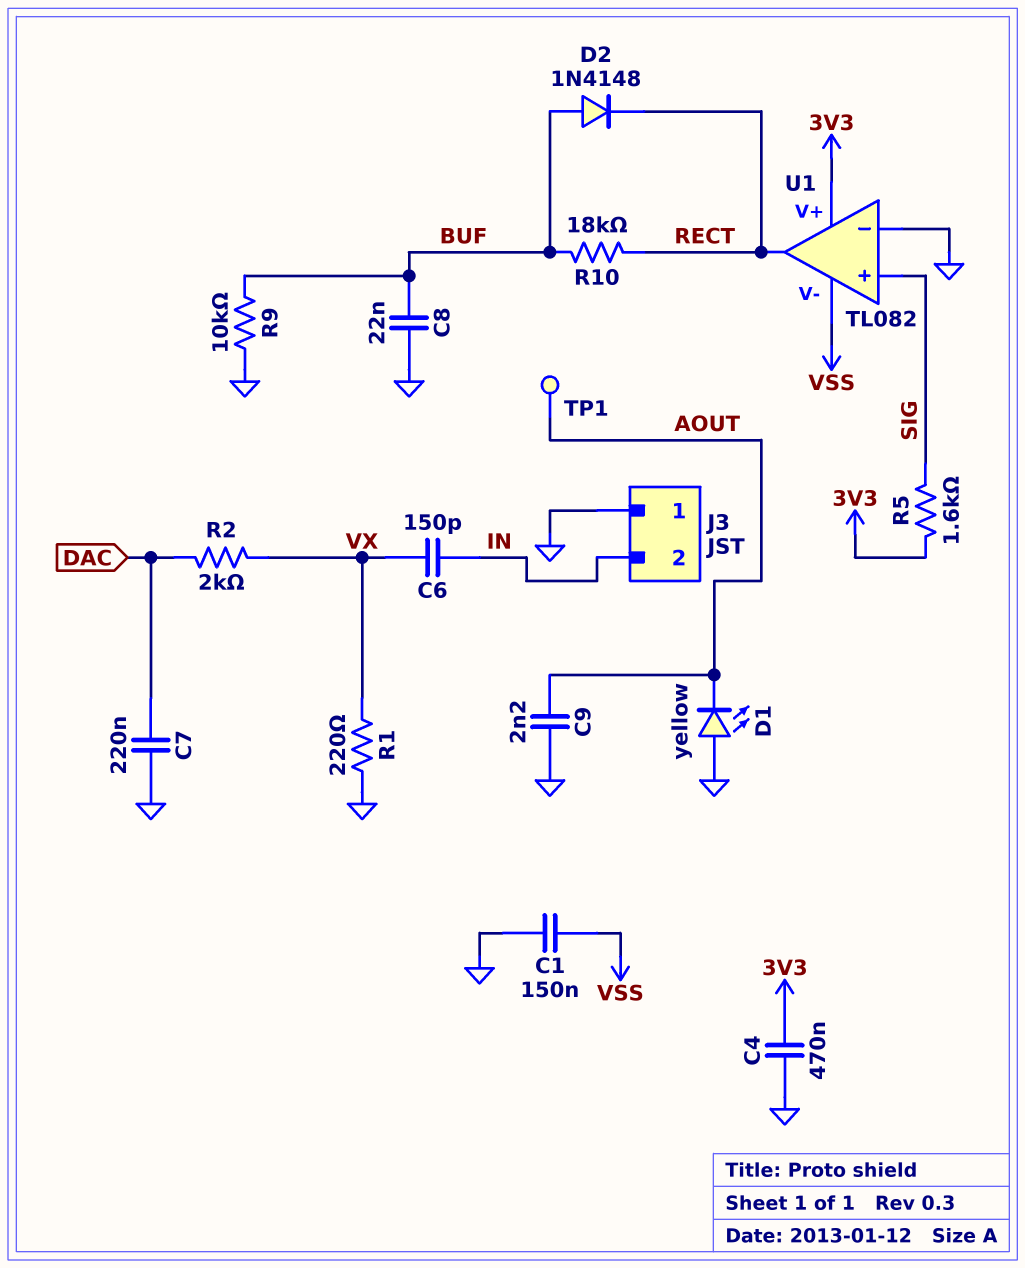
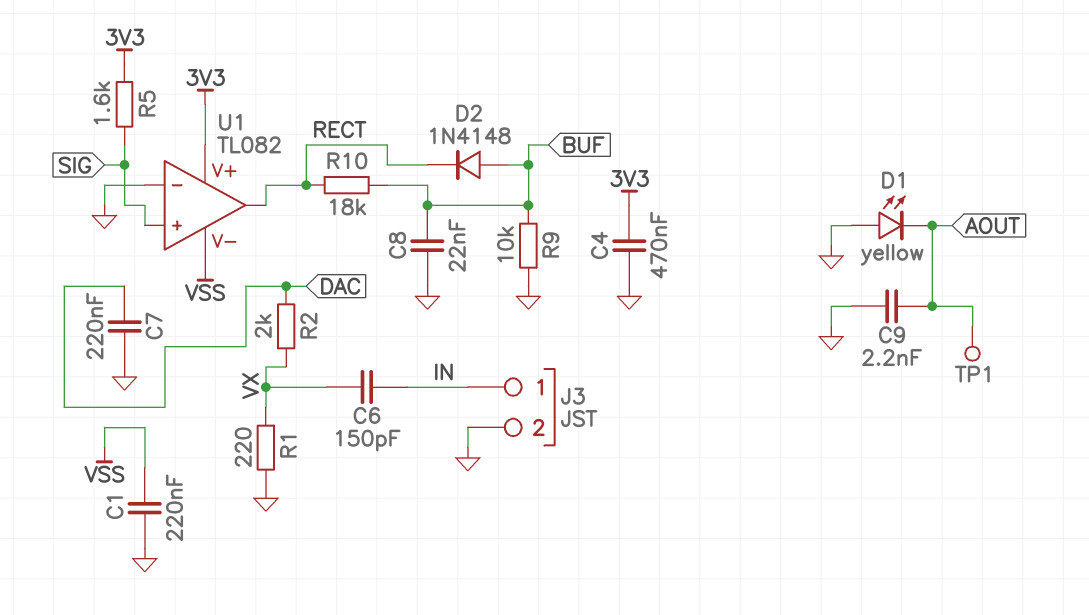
C1: 150nF (GND, VSS) -> 220nF (GND, VSS)
J3 pin 1: GND -> IN
J3 pin 2: IN -> GND

